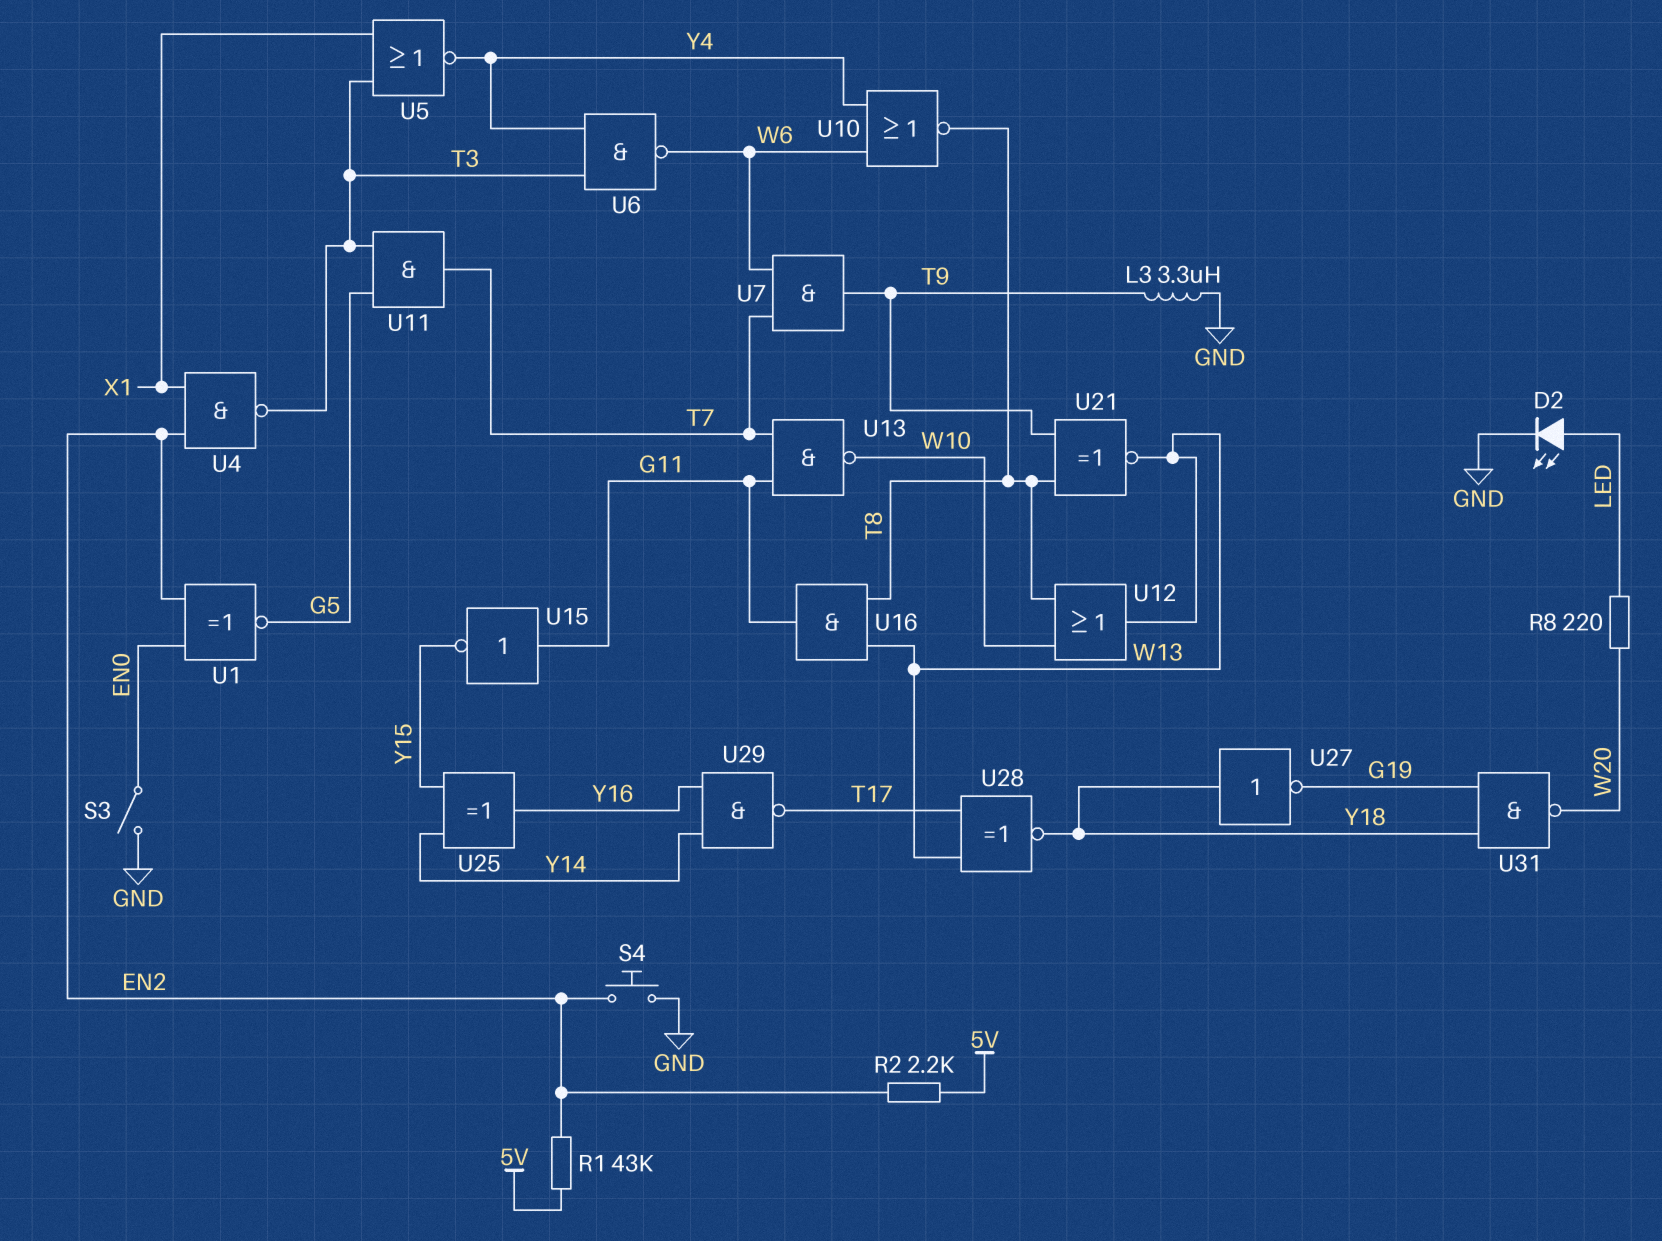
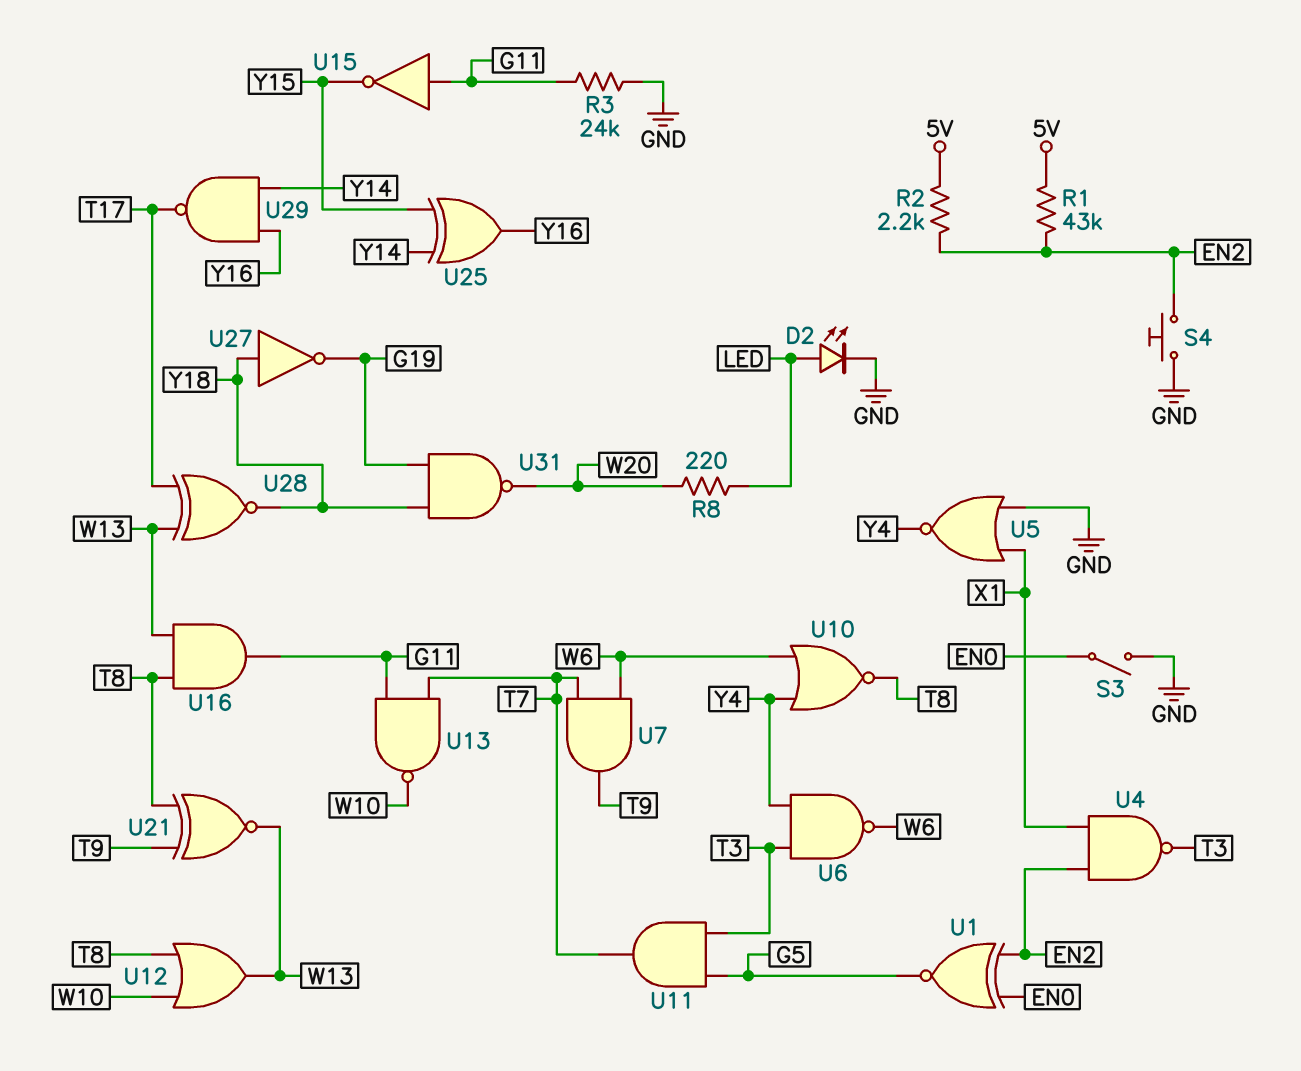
L3: 3.3uH (GND, T9) -> none
R3: none -> 24k (G11, GND)
U5: NOR (in T3, in X1, out Y4) -> NOR (in GND, in X1, out Y4)

